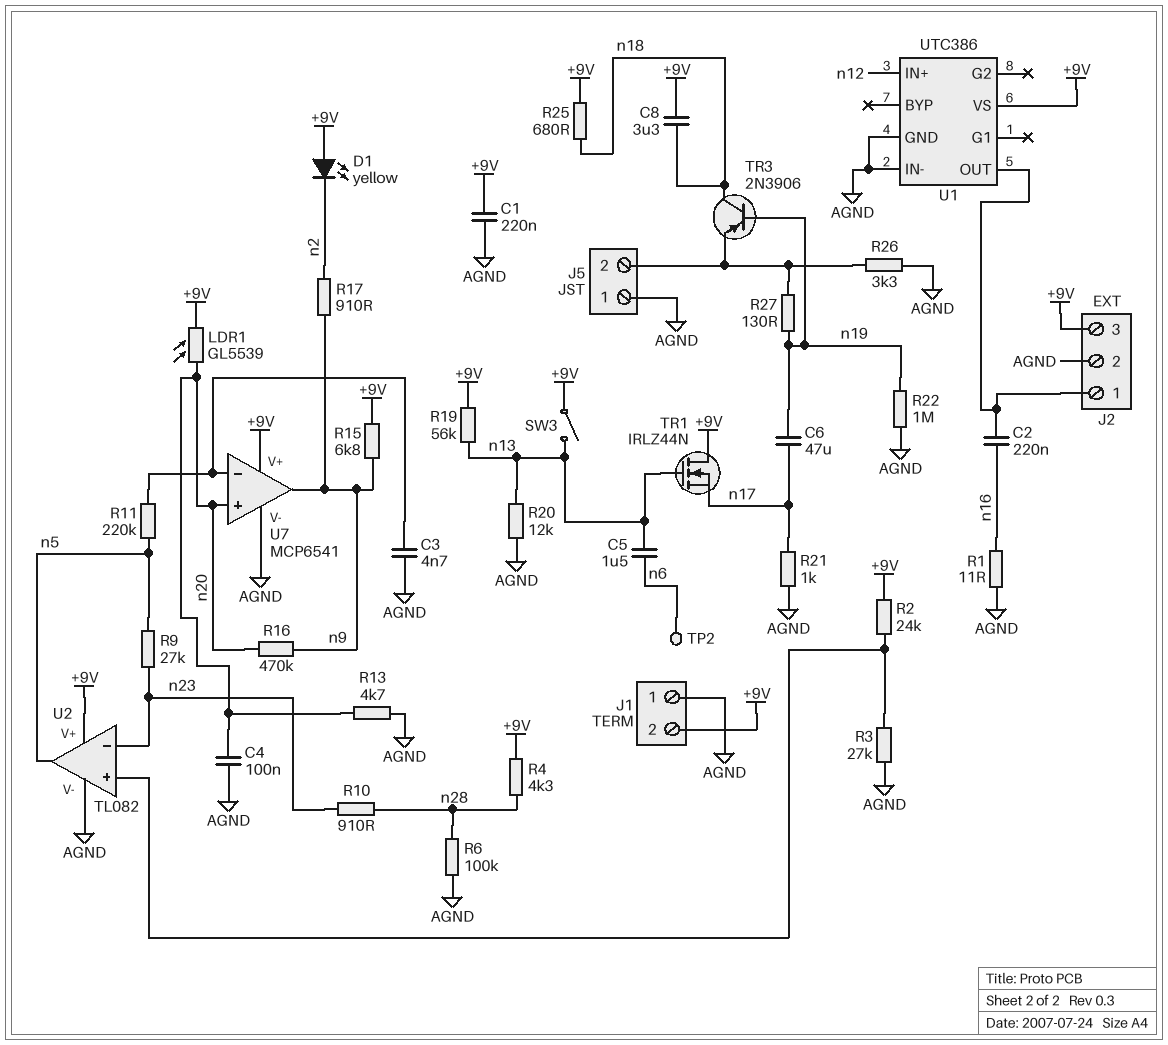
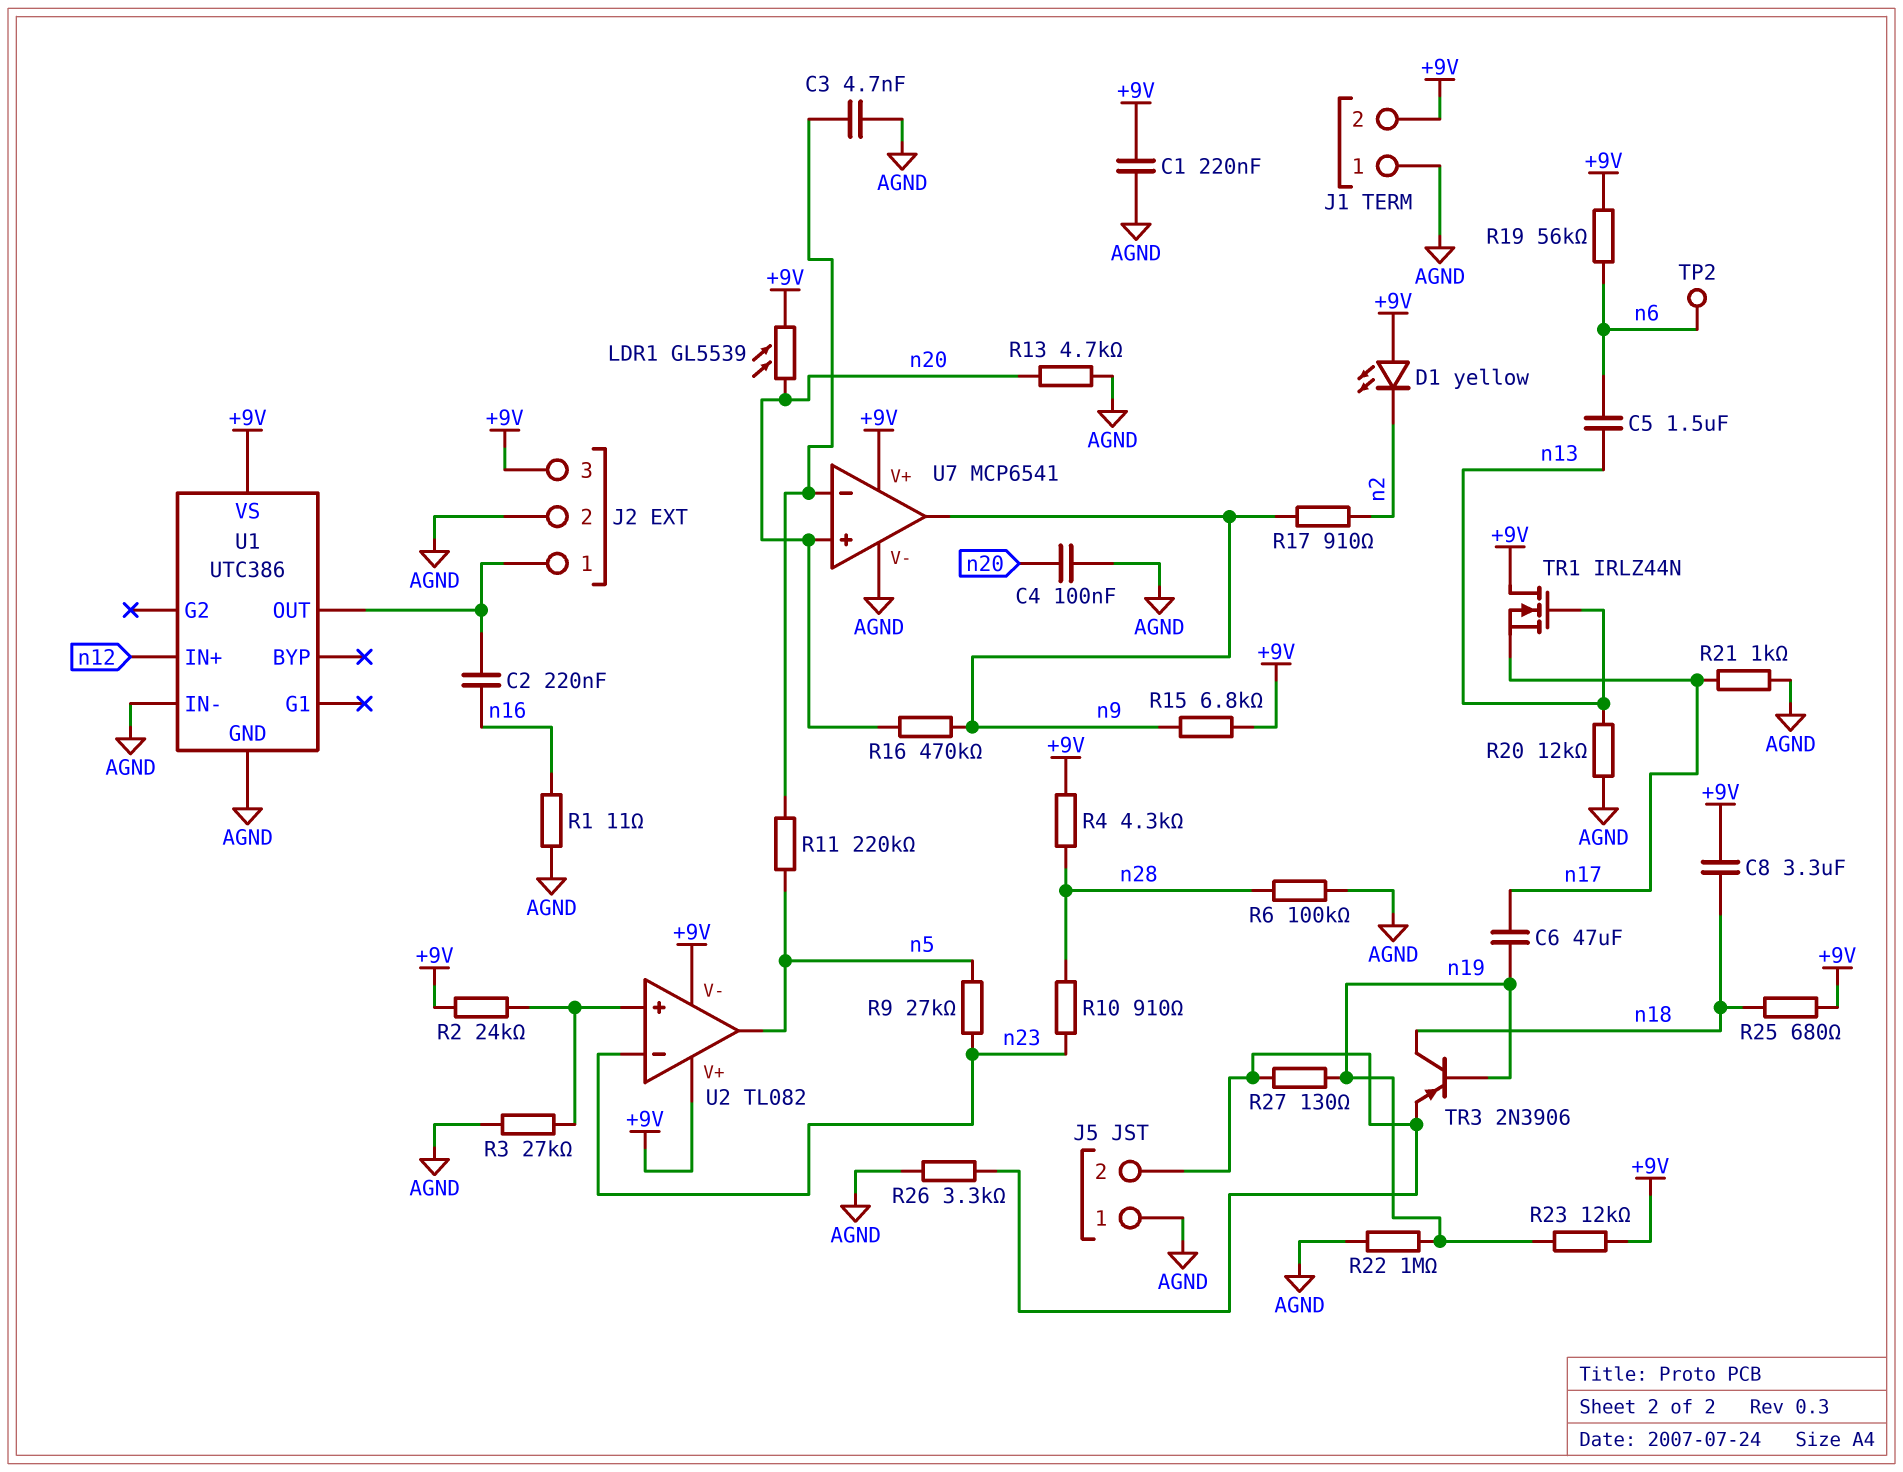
R19: 56k (+9V, n13) -> 56k (+9V, n6)
R23: none -> 12k (+9V, n19)
SW3: switch (+9V, n13) -> none
U2 pin V-: AGND -> +9V

